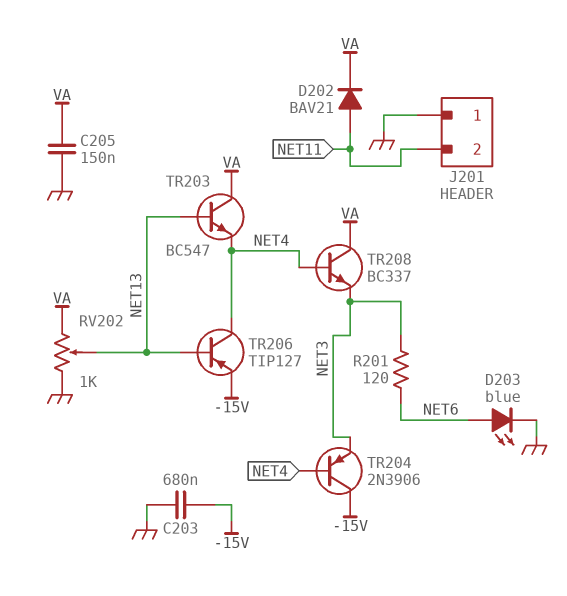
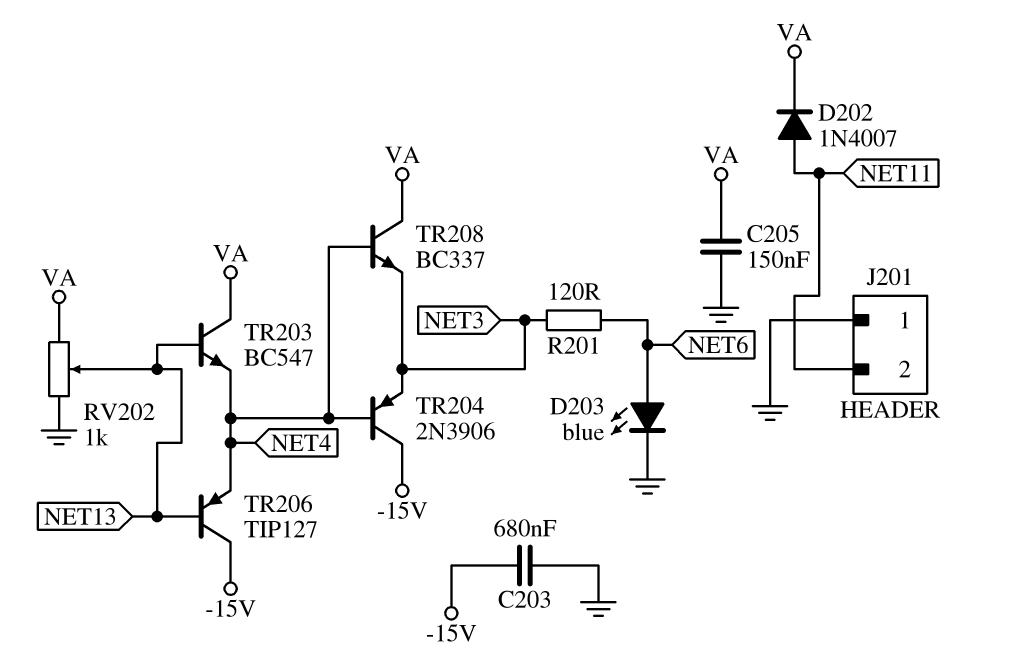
D202: diode BAV21 (A NET11, K VA) -> diode 1N4007 (A NET11, K VA)
TR206: PNP TIP127 (B NET13, C NET4, E -15V) -> PNP TIP127 (B NET13, C -15V, E NET4)

